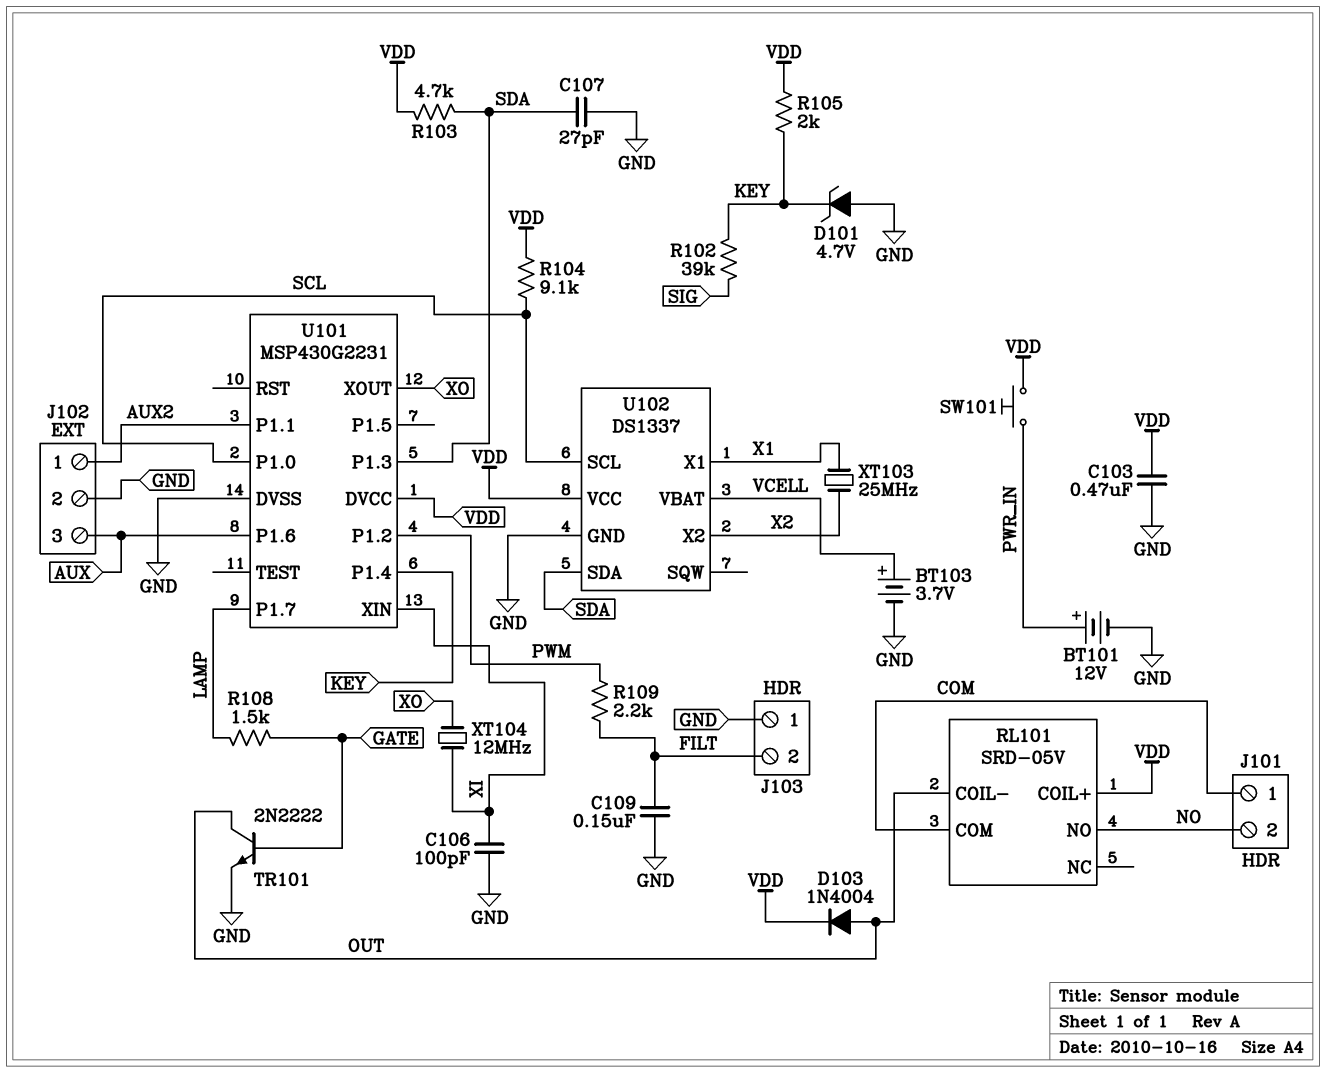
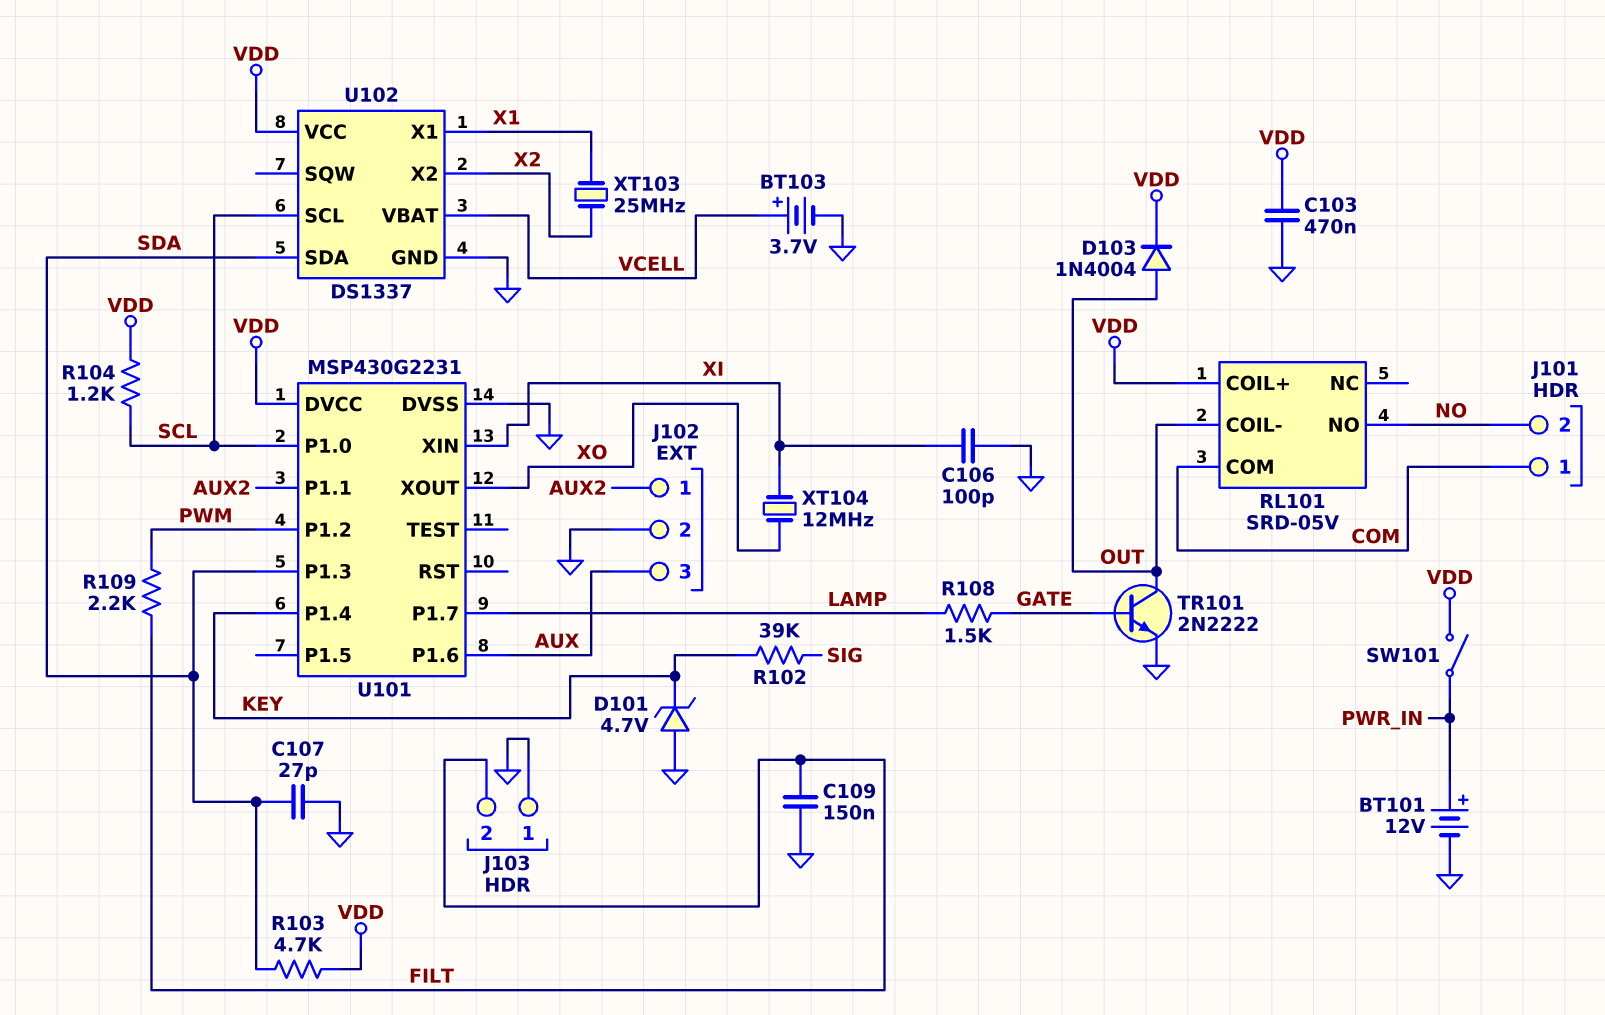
R104: 9.1k (SCL, VDD) -> 1.2k (SCL, VDD)
R105: 2k (KEY, VDD) -> none
SW101: button (PWR_IN, VDD) -> switch (PWR_IN, VDD)

